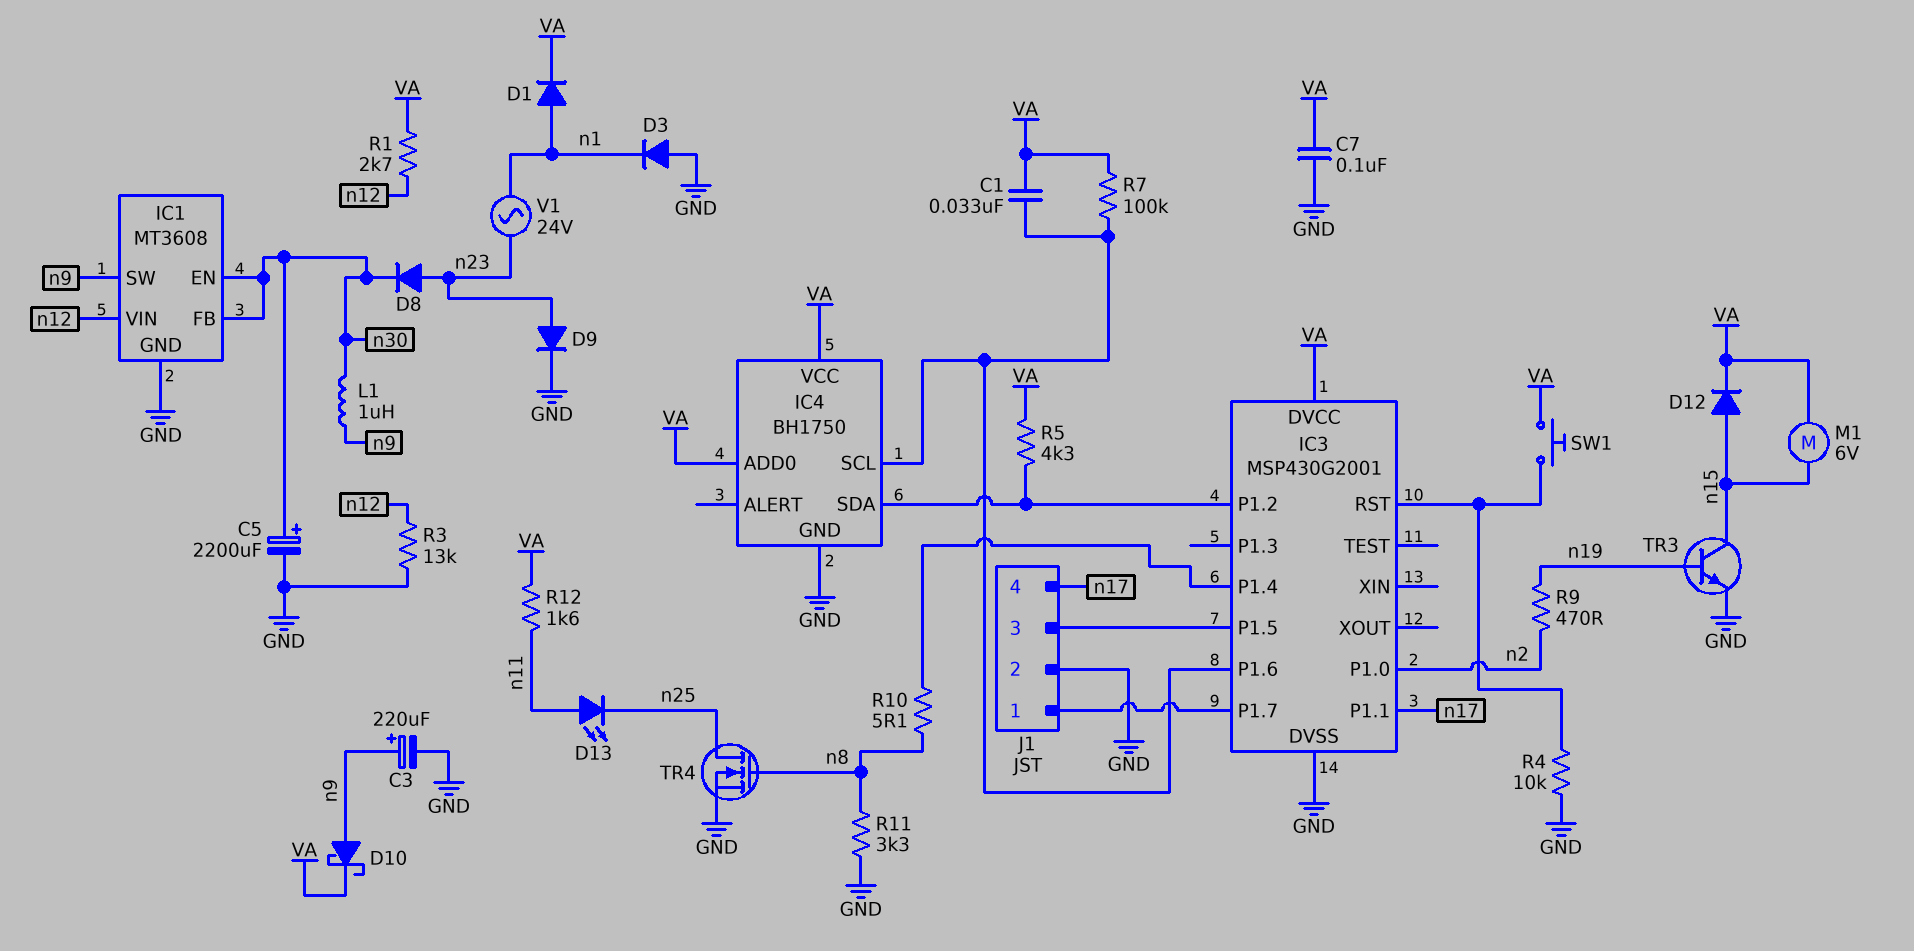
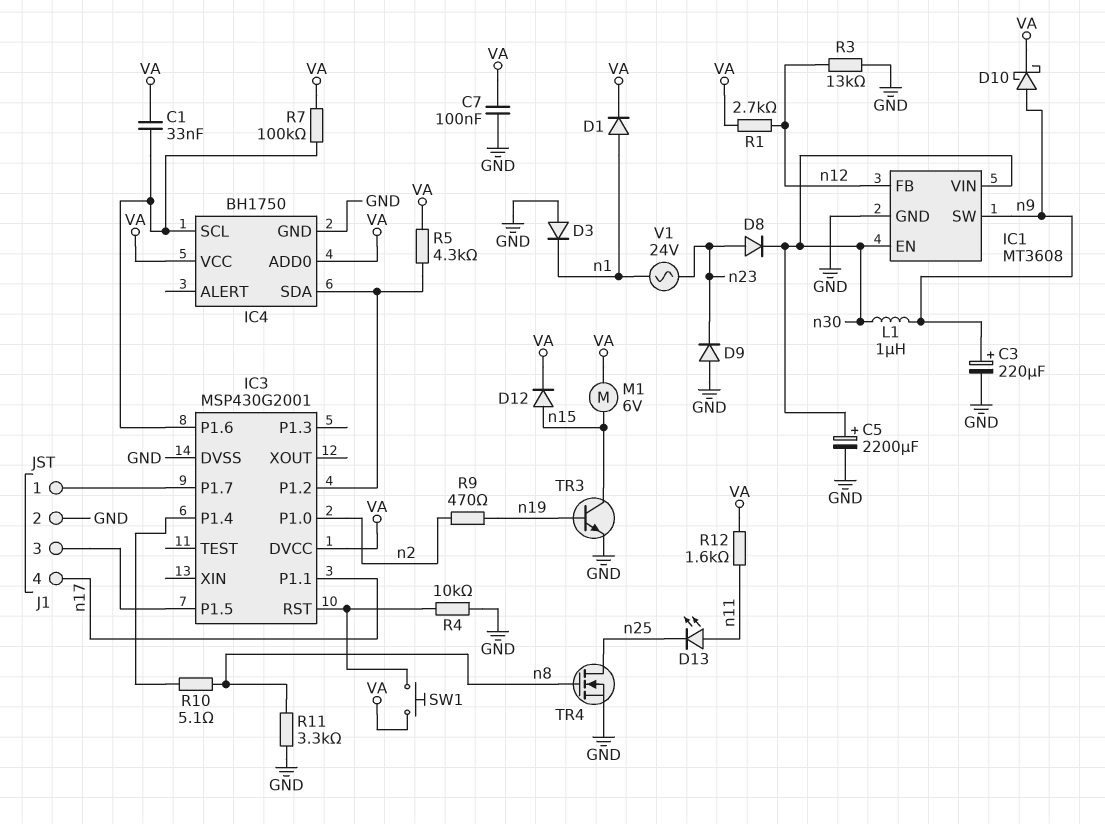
D9: diode (A n23, K GND) -> diode (A GND, K n23)
IC1 pin FB: n30 -> n12
IC1 pin VIN: n12 -> n30

